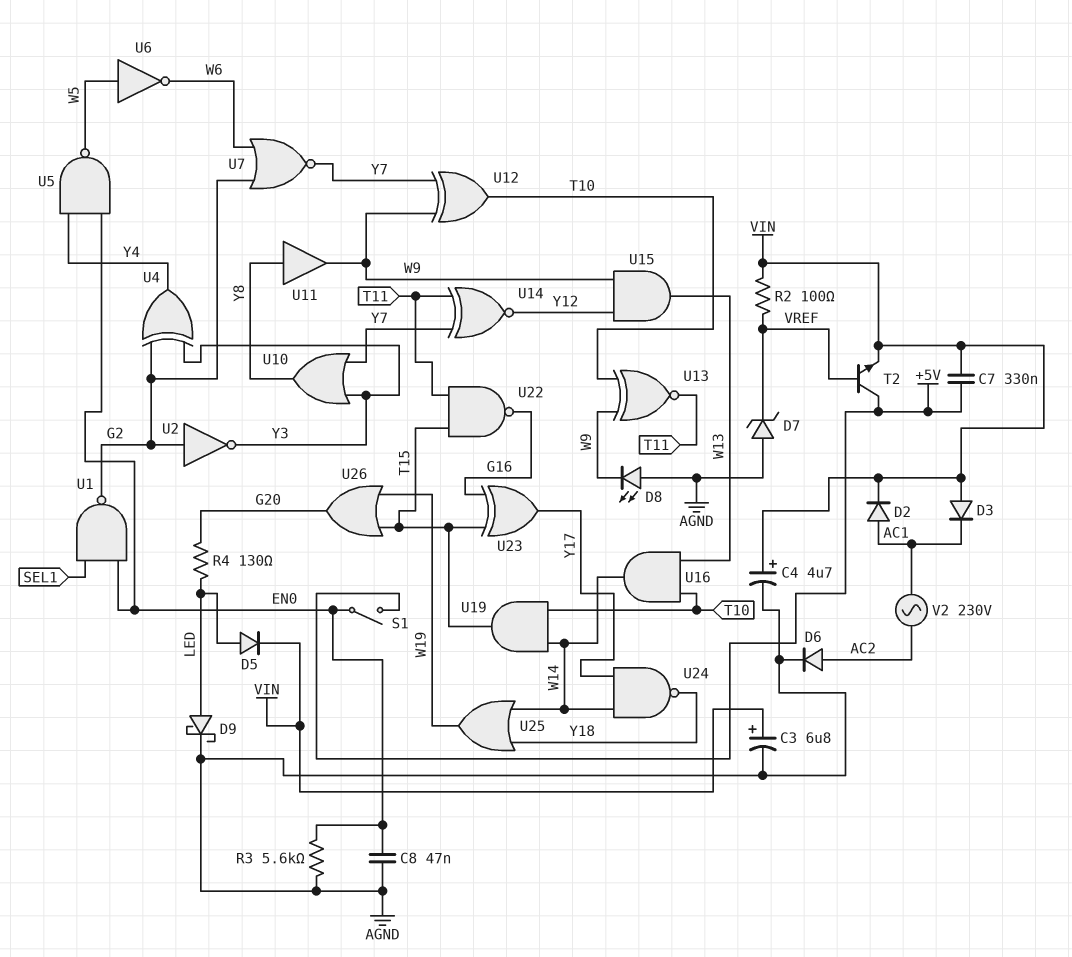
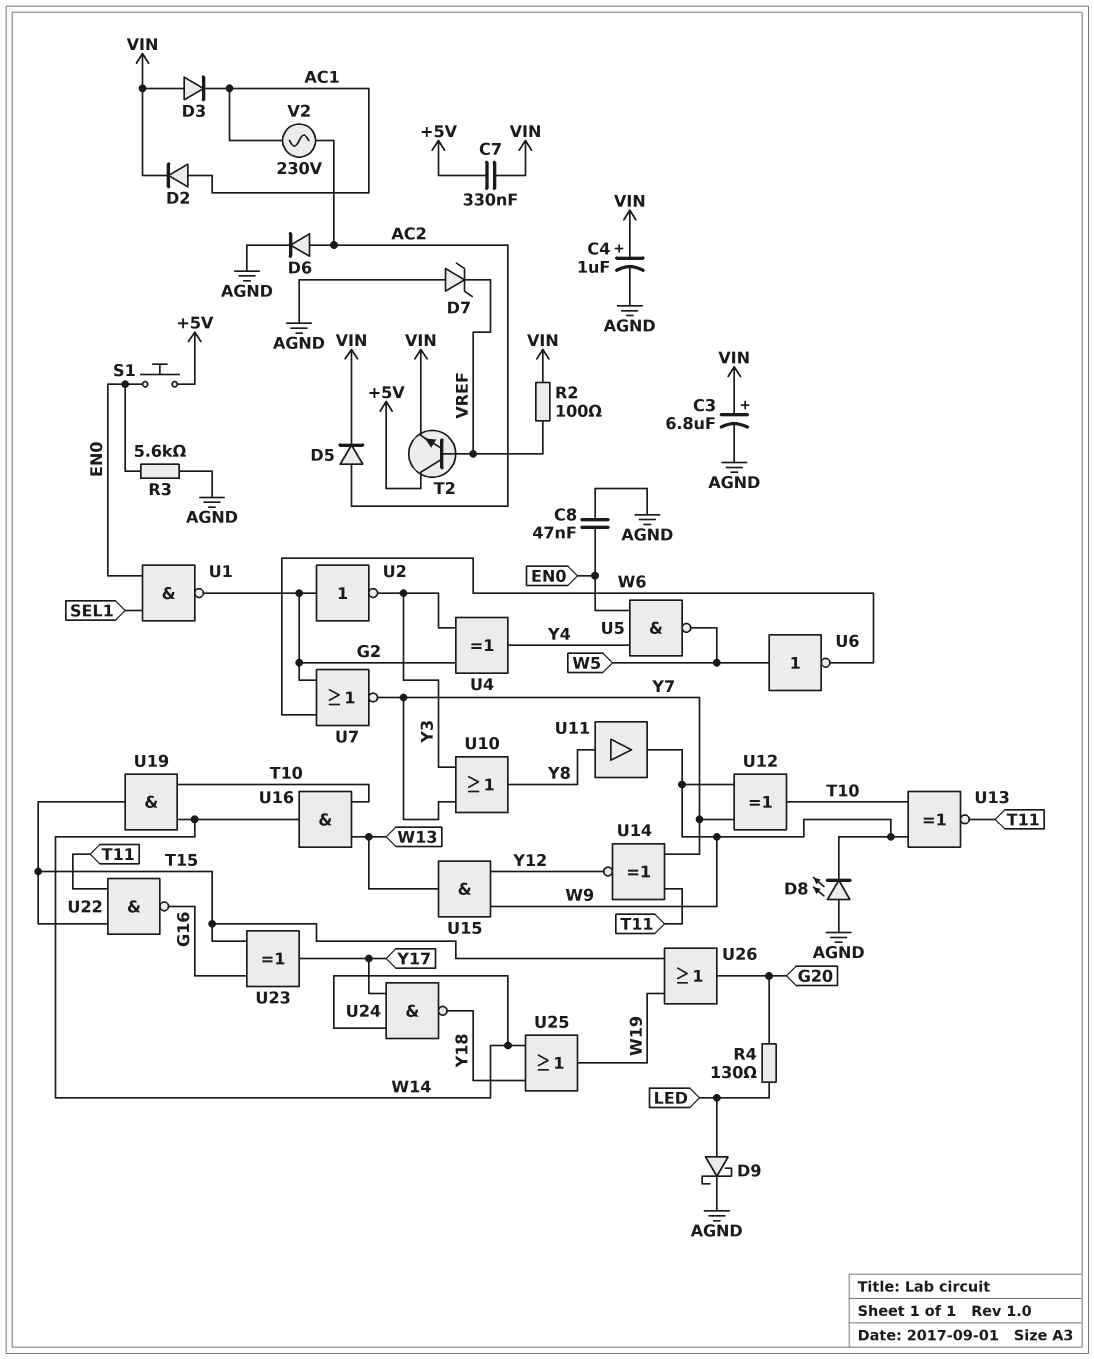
C4: 4.7uF (plus VIN, minus AGND) -> 1uF (plus VIN, minus AGND)
D5: diode (A LED, K VIN) -> diode (A AC2, K VIN)
S1: switch (+5V, EN0) -> button (+5V, EN0)

